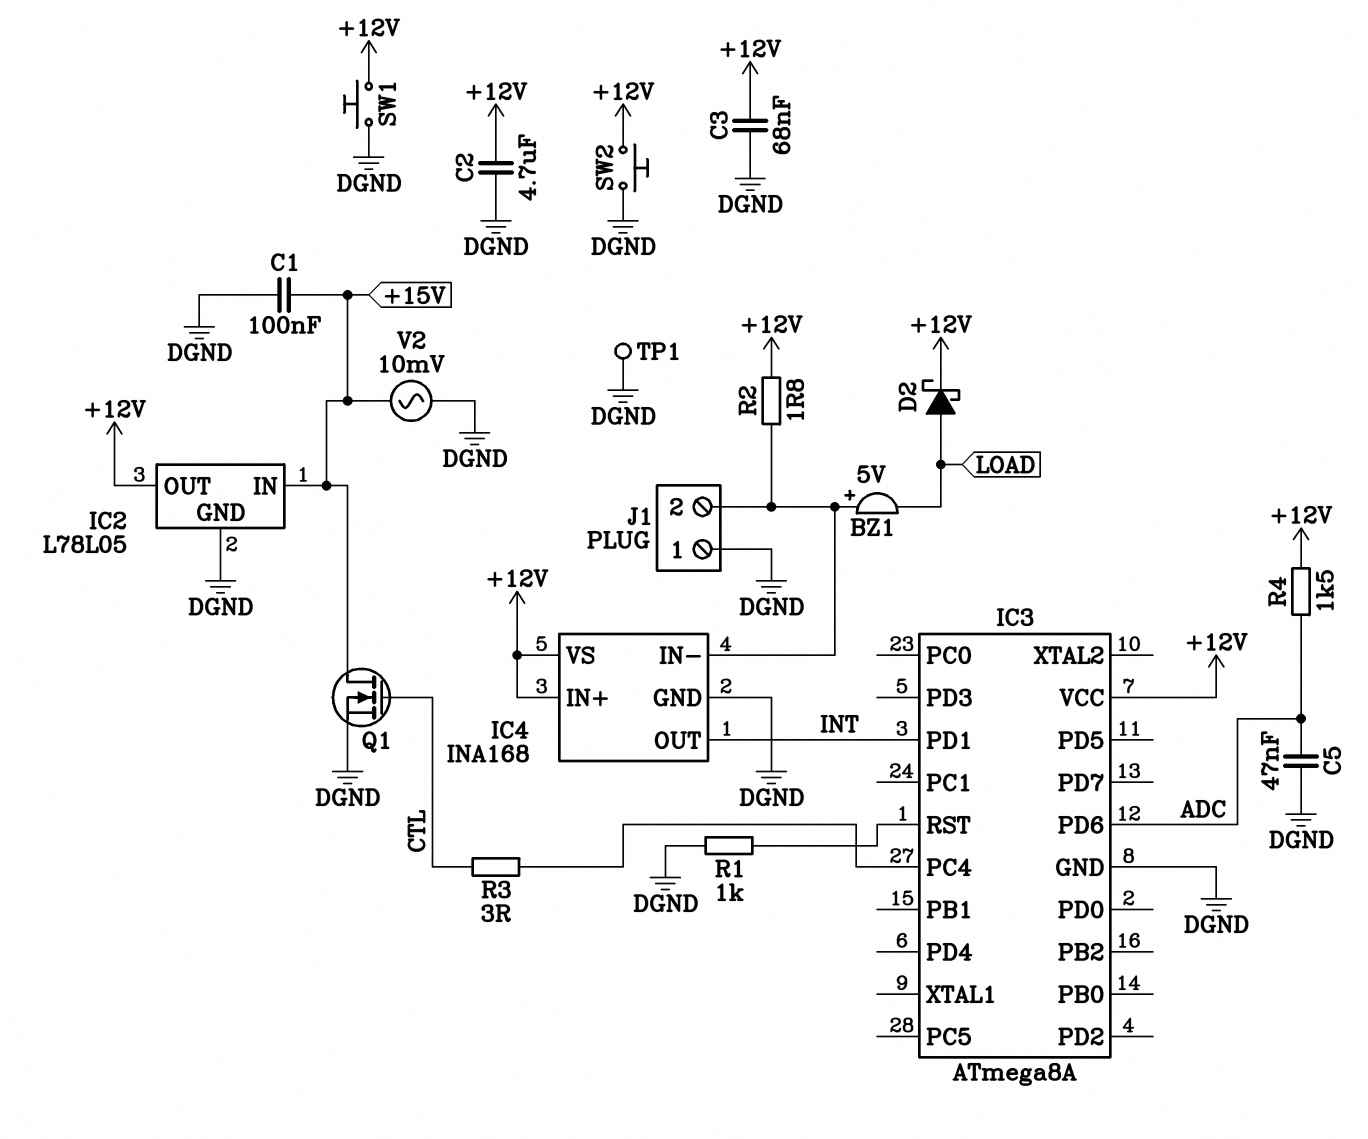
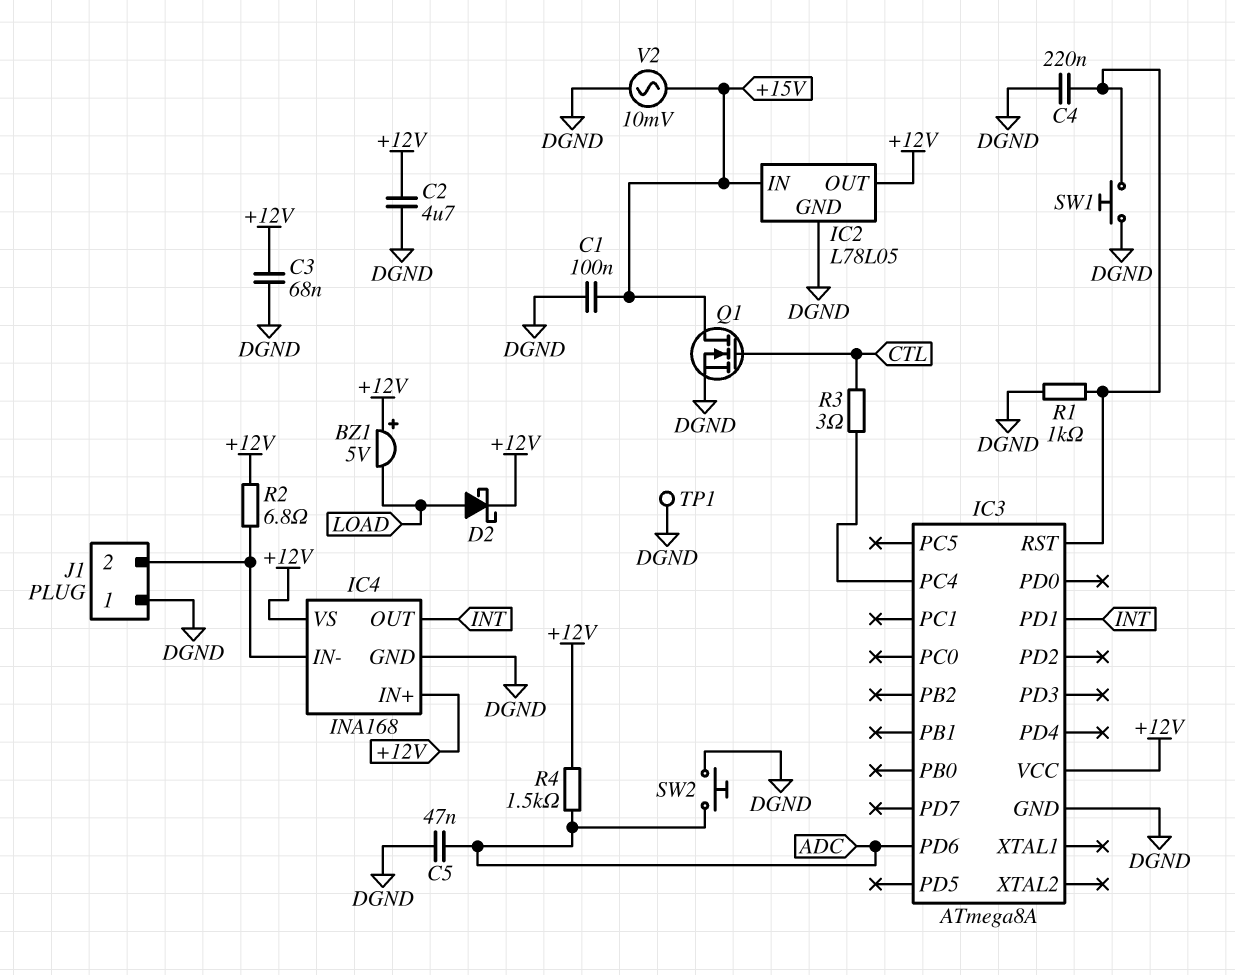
BZ1: buzzer 5V (plus IC4/IN-, minus LOAD) -> buzzer 5V (plus +12V, minus LOAD)
C4: none -> 220nF (DGND, IC3/RST)
R2: 1.8 (+12V, IC4/IN-) -> 6.8 (+12V, IC4/IN-)
SW1: button (+12V, DGND) -> button (DGND, IC3/RST)
SW2: button (+12V, DGND) -> button (ADC, DGND)

